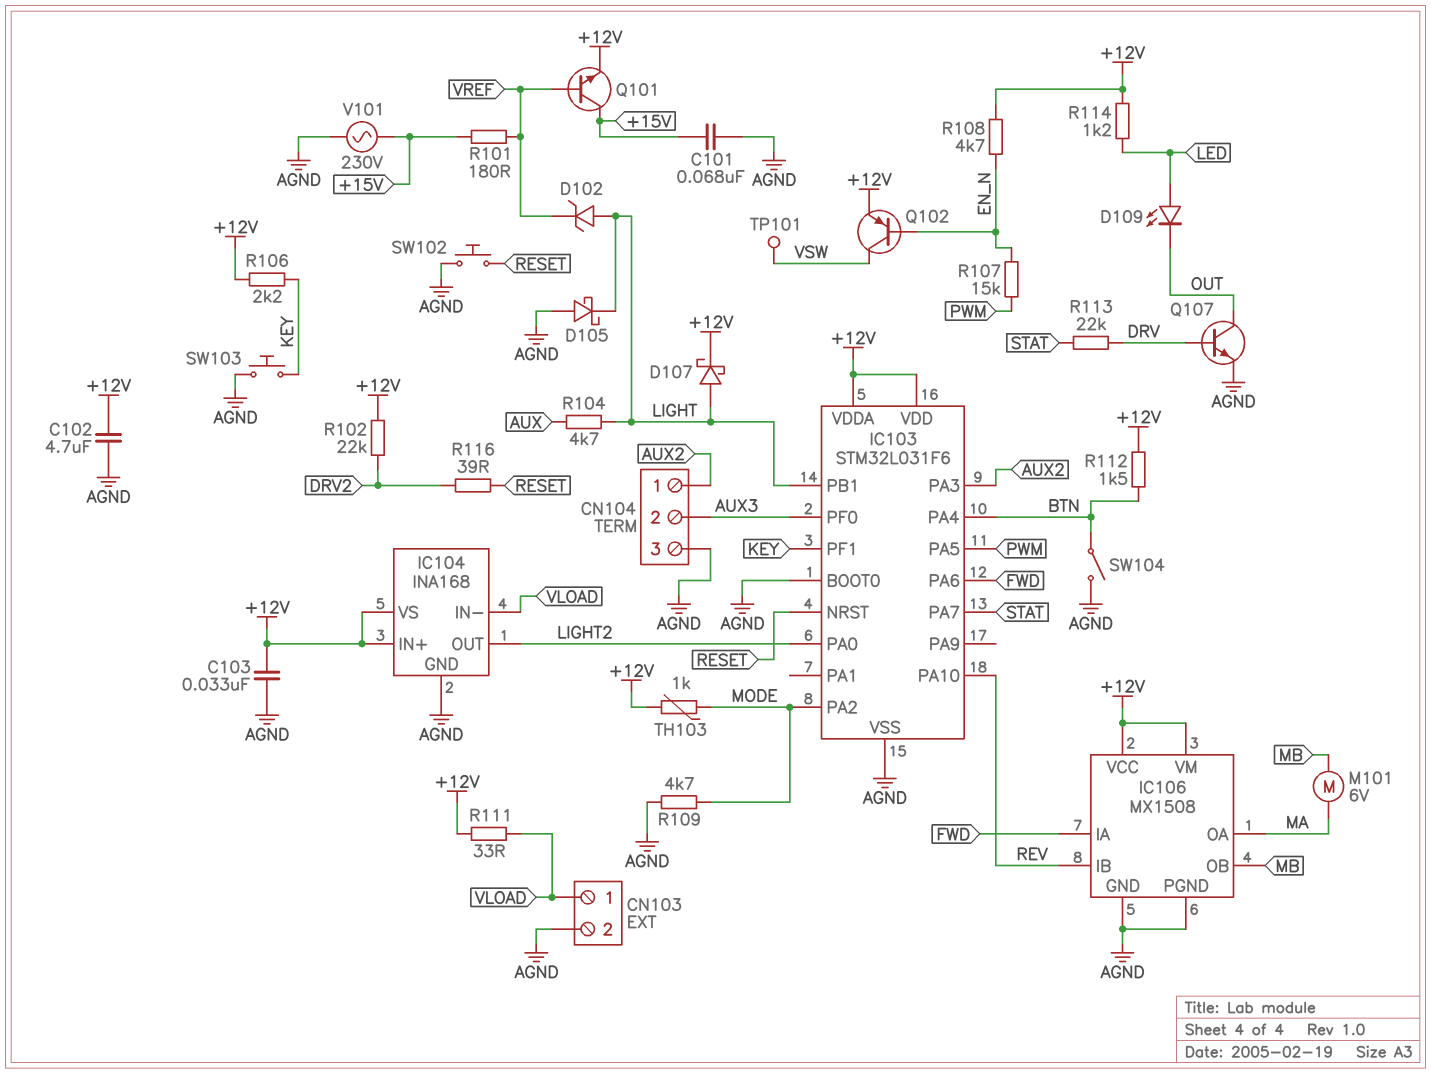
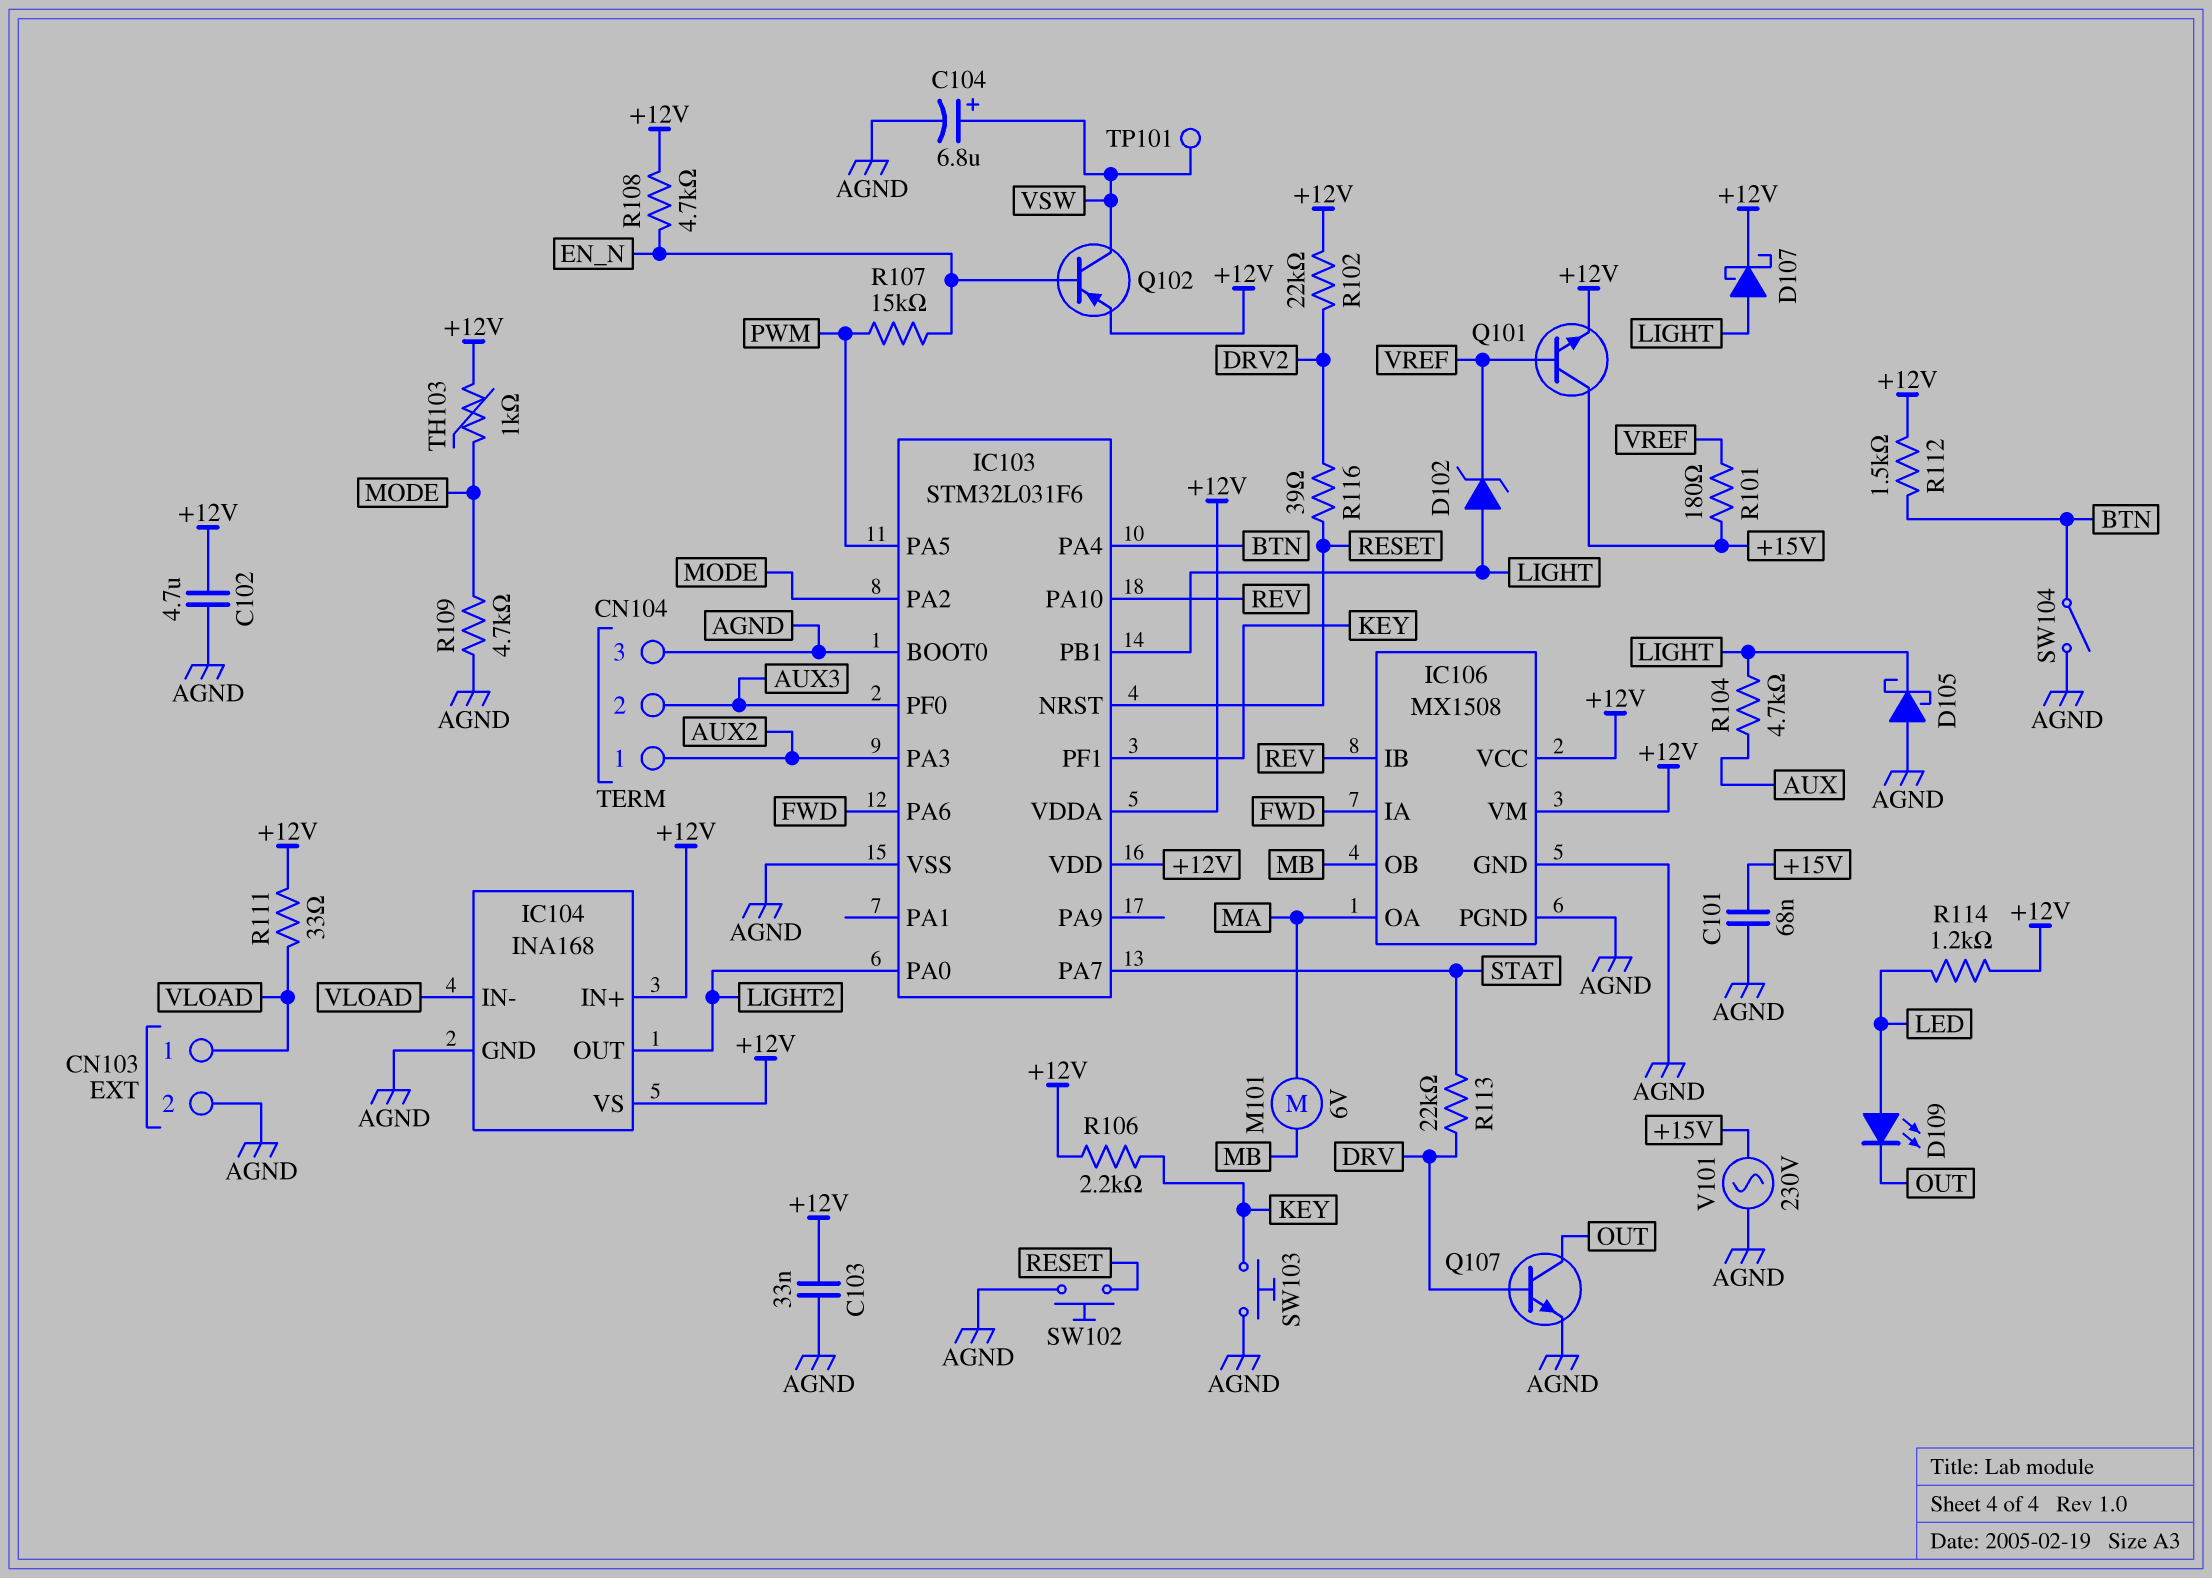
C104: none -> 6.8uF (plus VSW, minus AGND)

